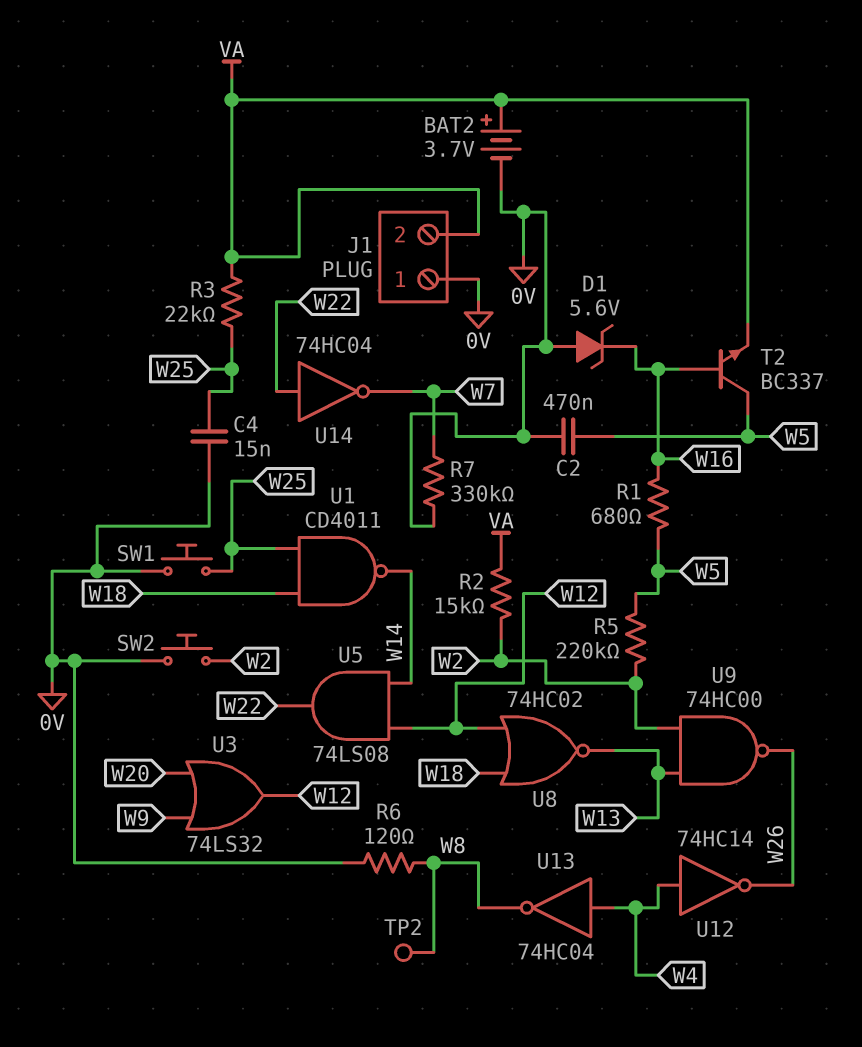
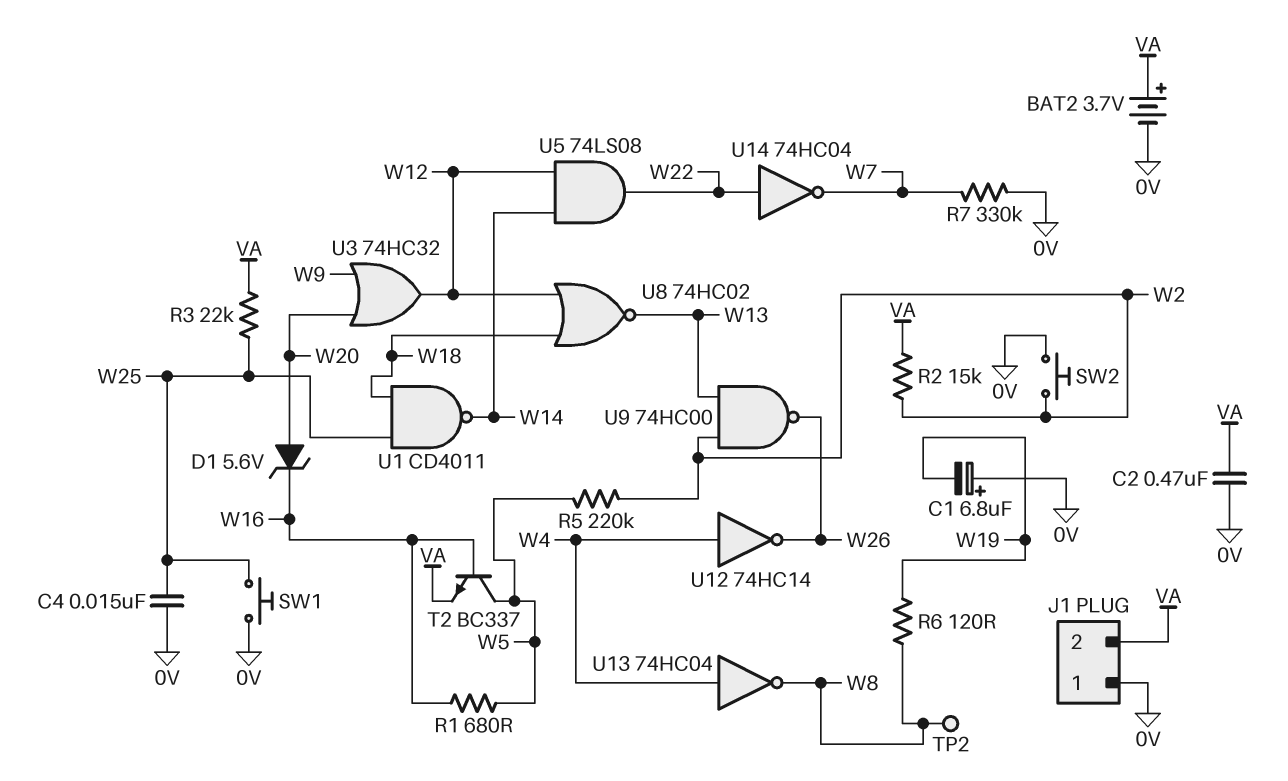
C1: none -> 6.8uF (plus 0V, minus W19)
C2: 470nF (0V, W5) -> 470nF (0V, VA)
D1: zener 5.6V (A 0V, K W16) -> zener 5.6V (A W20, K W16)
R6: 120 (0V, W8) -> 120 (W8, W19)
U3: OR 74LS32 (in W9, in W20, out W12) -> OR 74HC32 (in W9, in W20, out W12)

